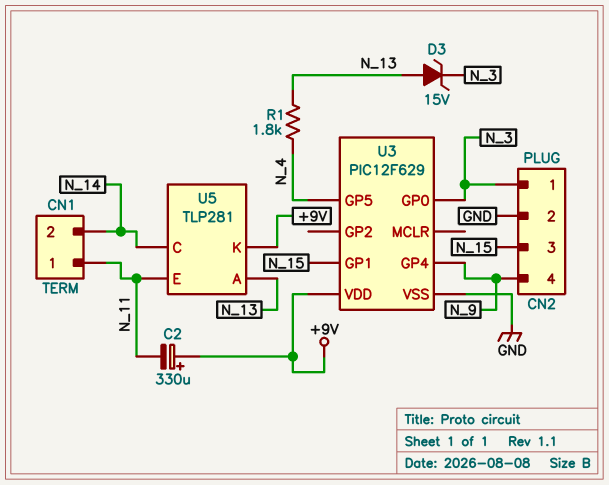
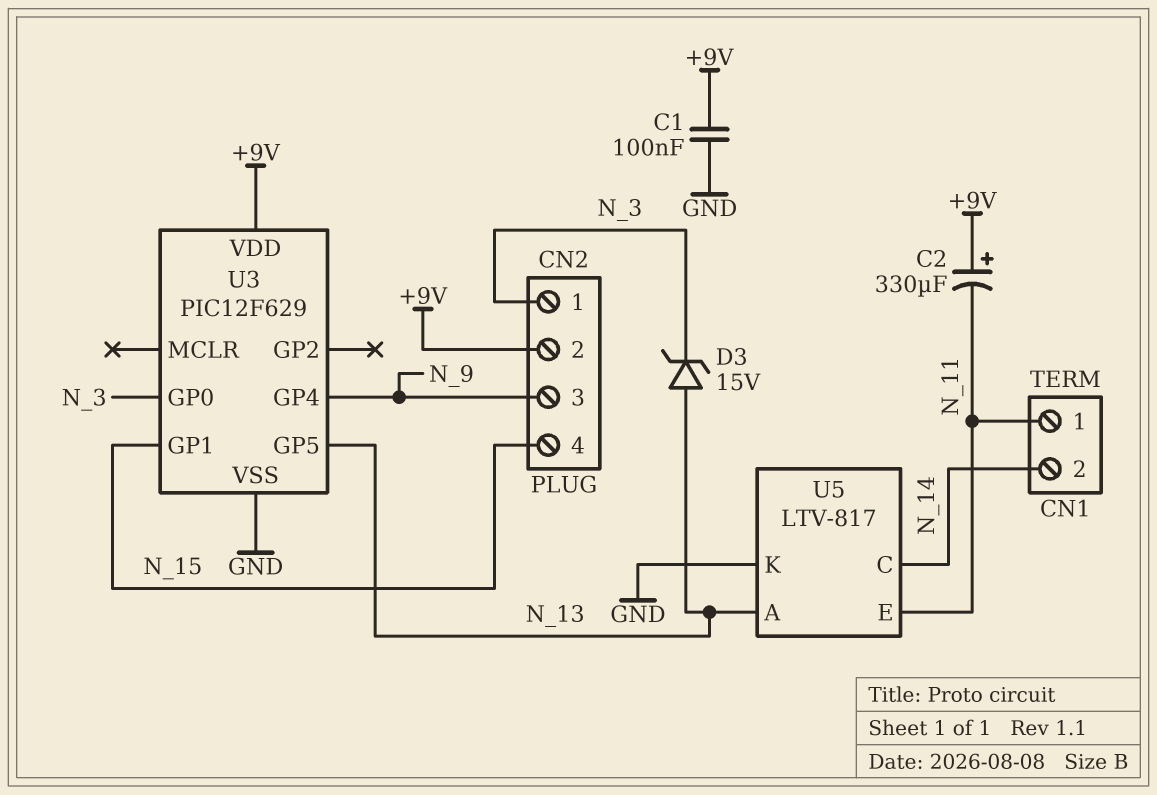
C1: none -> 100nF (+9V, GND)
CN2 pin 2: GND -> +9V
CN2 pin 3: N_15 -> N_9
CN2 pin 4: N_9 -> N_15
R1: 1.8k (N_4, N_13) -> none
U3 pin GP5: N_4 -> N_13
U5: TLP281 -> LTV-817
U5 pin K: +9V -> GND

